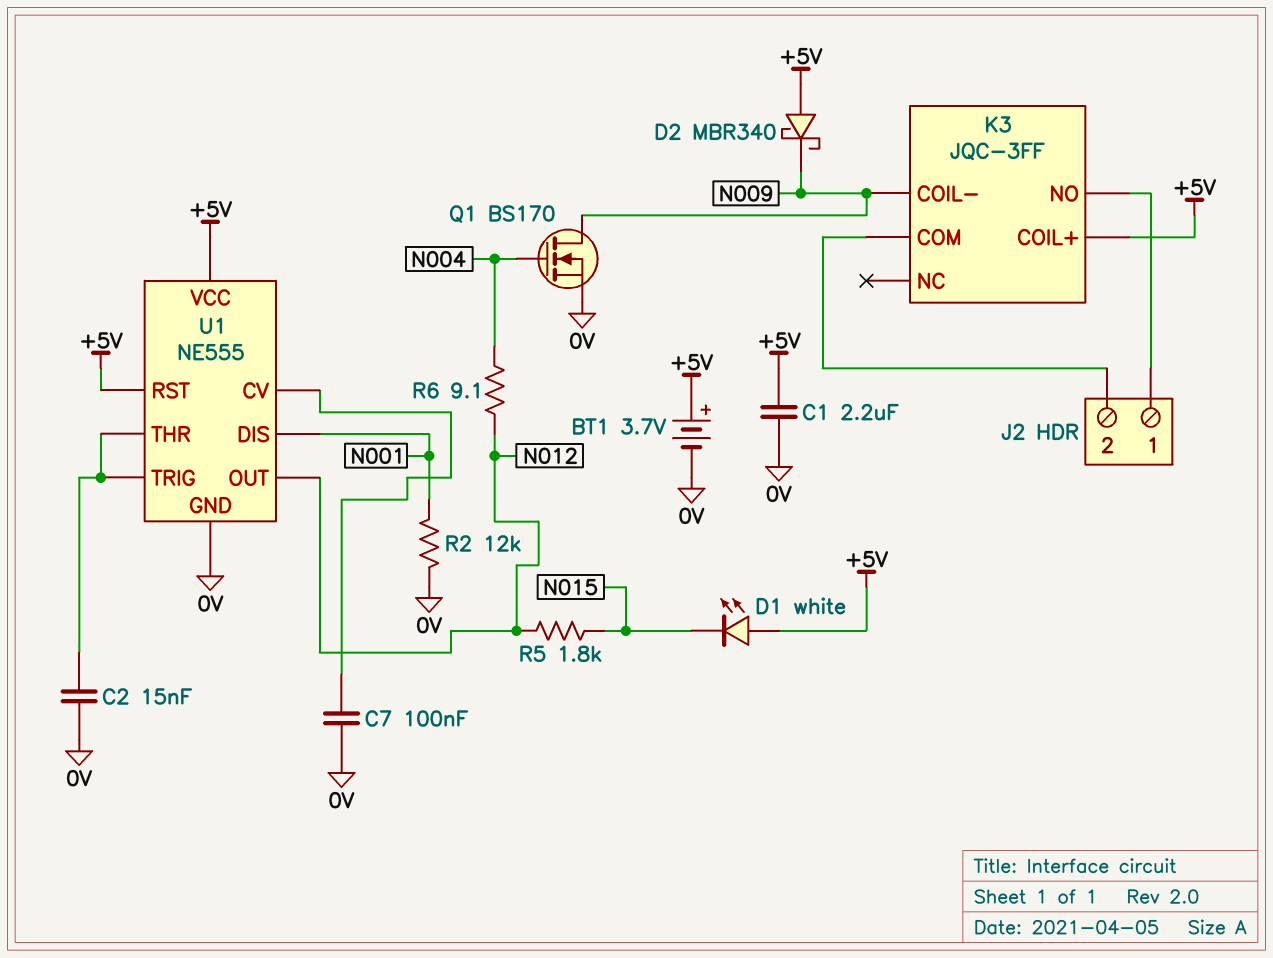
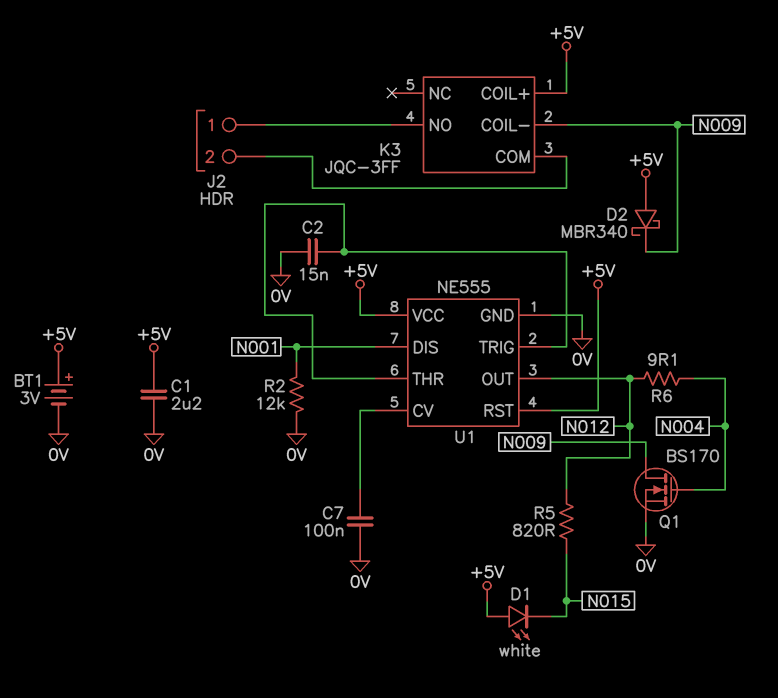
BT1: 3.7V (plus +5V, minus 0V) -> 3V (plus +5V, minus 0V)
R5: 1.8k (N012, N015) -> 820 (N012, N015)

